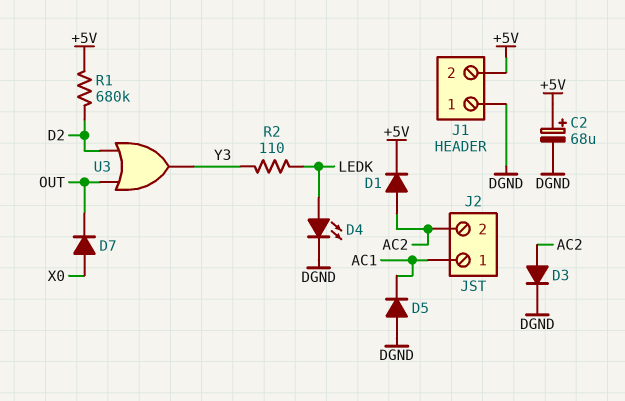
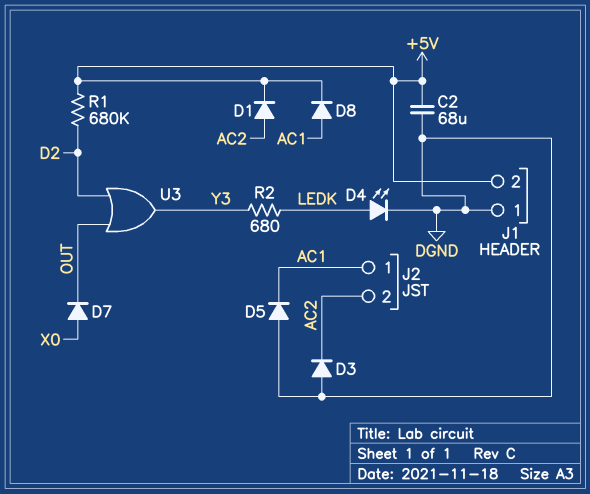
C2: 68uF (plus +5V, minus DGND) -> 68uF (+5V, DGND)
D3: diode (A AC2, K DGND) -> diode (A DGND, K AC2)
D8: none -> diode (A AC1, K +5V)
R2: 110 (LEDK, Y3) -> 680 (LEDK, Y3)

